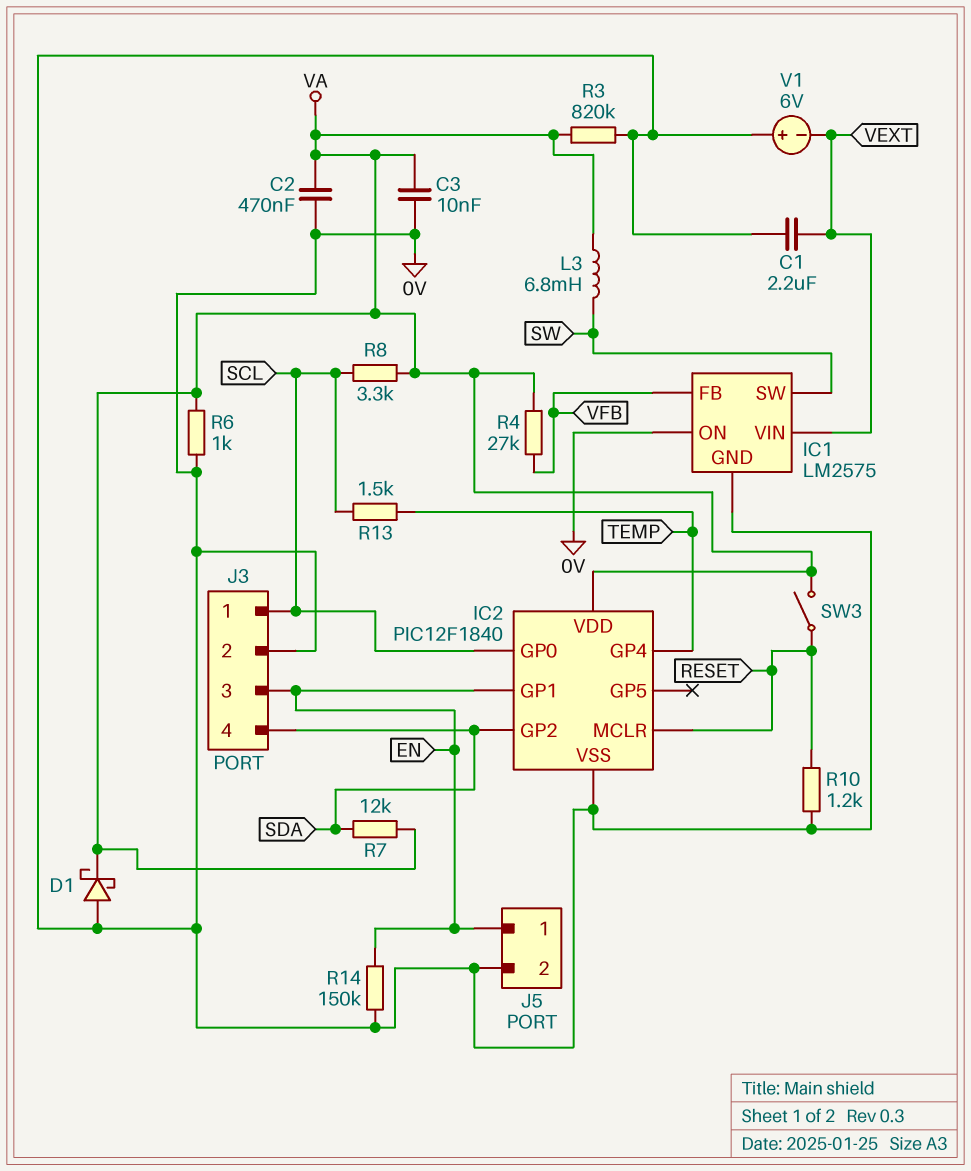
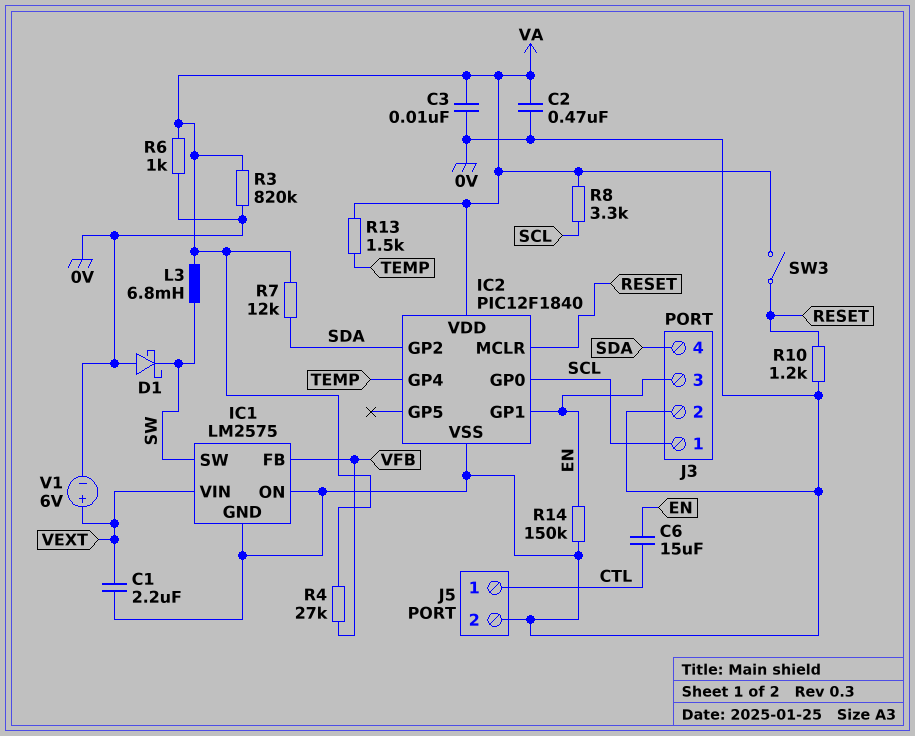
C6: none -> 15uF (CTL, EN)
D1: schottky (A 0V, K VA) -> schottky (A 0V, K SW)
J5 pin 1: EN -> CTL
R13: 1.5k (SCL, TEMP) -> 1.5k (TEMP, VA)
V1: 6V (plus 0V, minus VEXT) -> 6V (plus VEXT, minus 0V)

